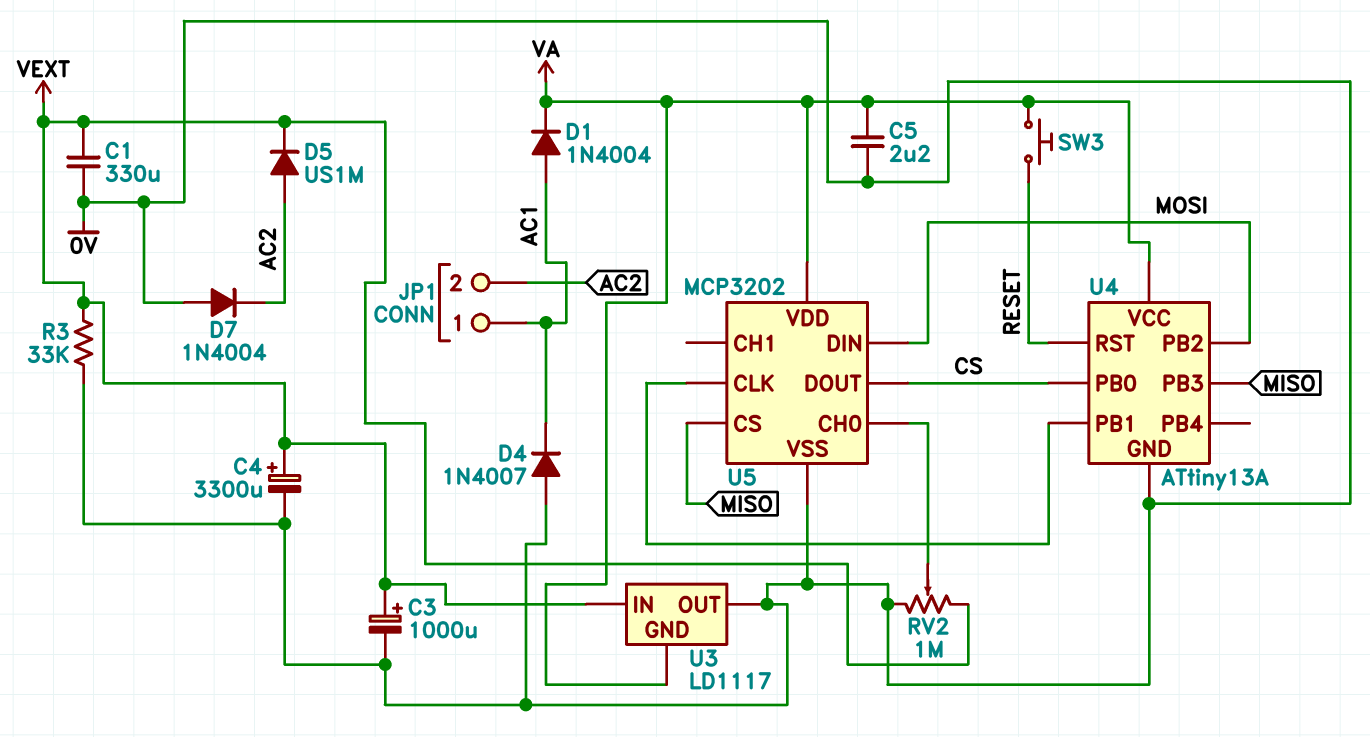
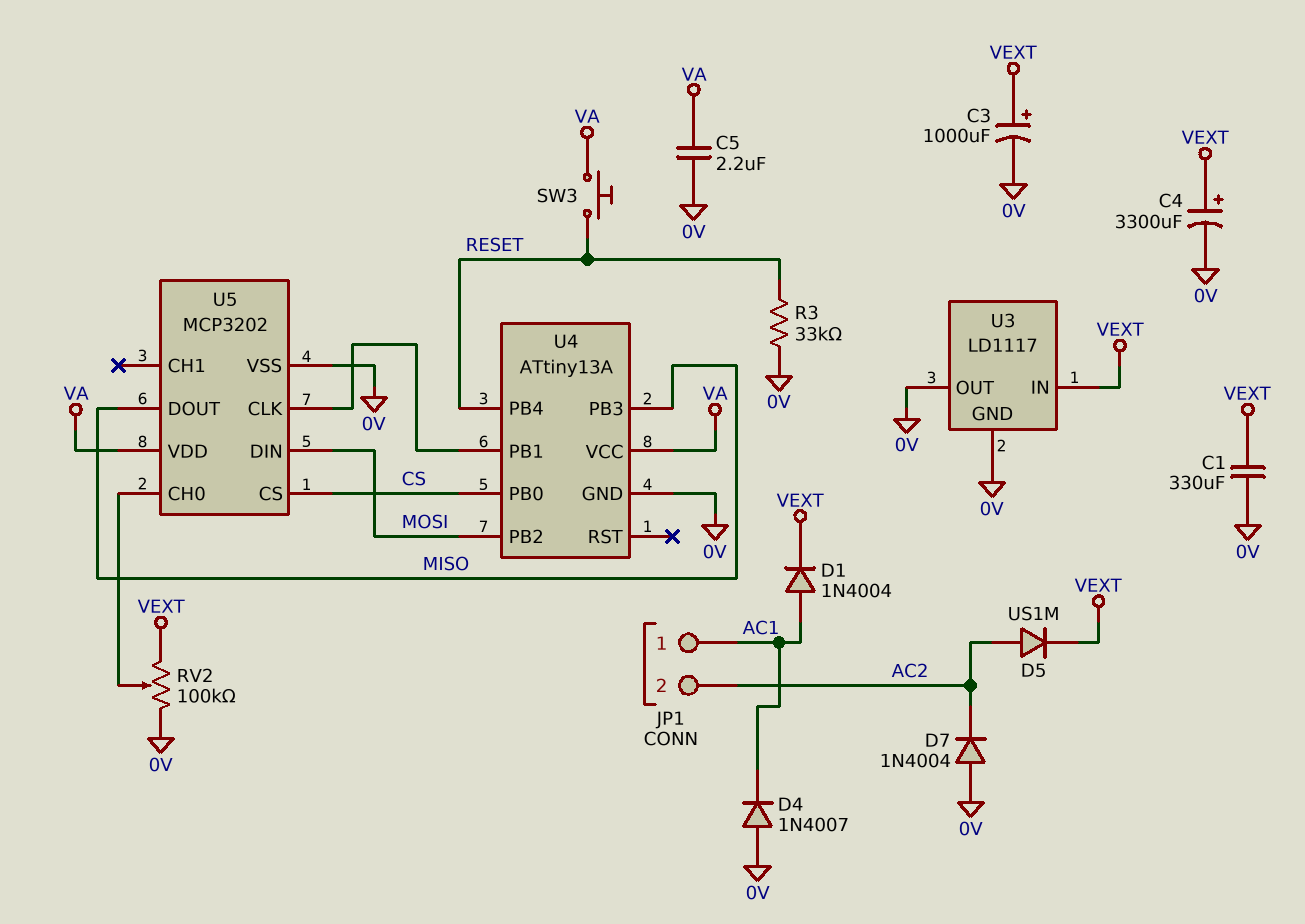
D1: diode 1N4004 (A AC1, K VA) -> diode 1N4004 (A AC1, K VEXT)
R3: 33k (0V, VEXT) -> 33k (0V, RESET)
RV2: 1M (0V, VEXT, wiper U5/CH0) -> 100k (0V, VEXT, wiper U5/CH0)
U3 pin GND: VA -> 0V
U4 pin PB4: none -> RESET
U4 pin RST: RESET -> none
U5 pin CS: MISO -> CS
U5 pin DOUT: CS -> MISO

